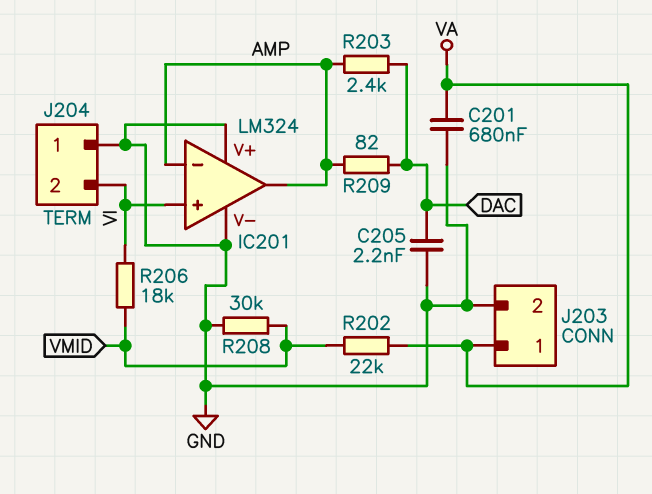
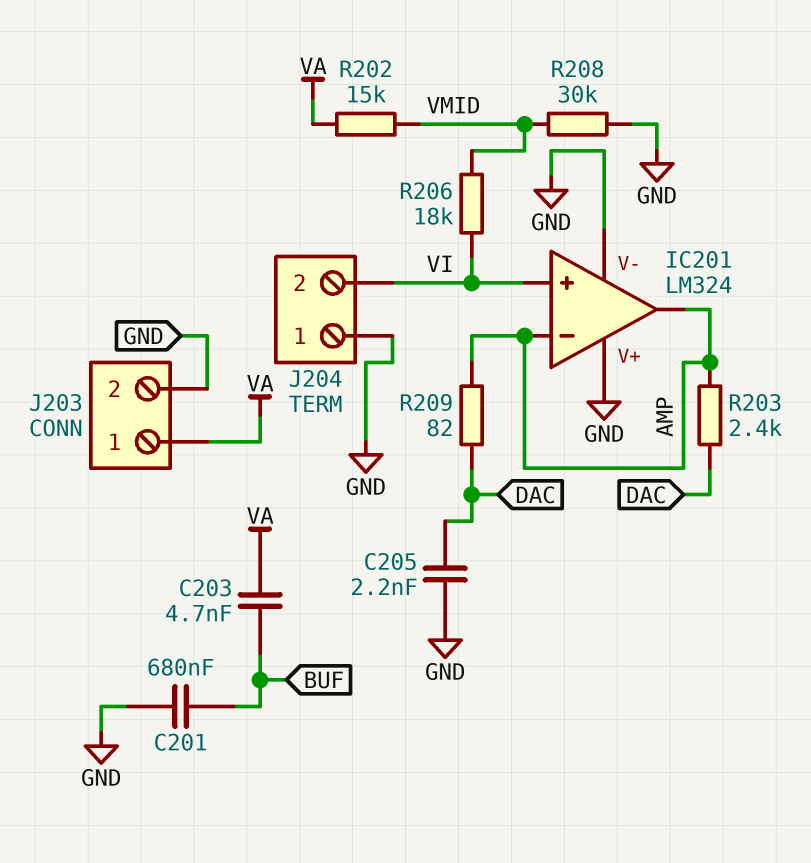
C201: 680nF (GND, VA) -> 680nF (BUF, GND)
C203: none -> 4.7nF (BUF, VA)
R202: 22k (VA, VMID) -> 15k (VA, VMID)

